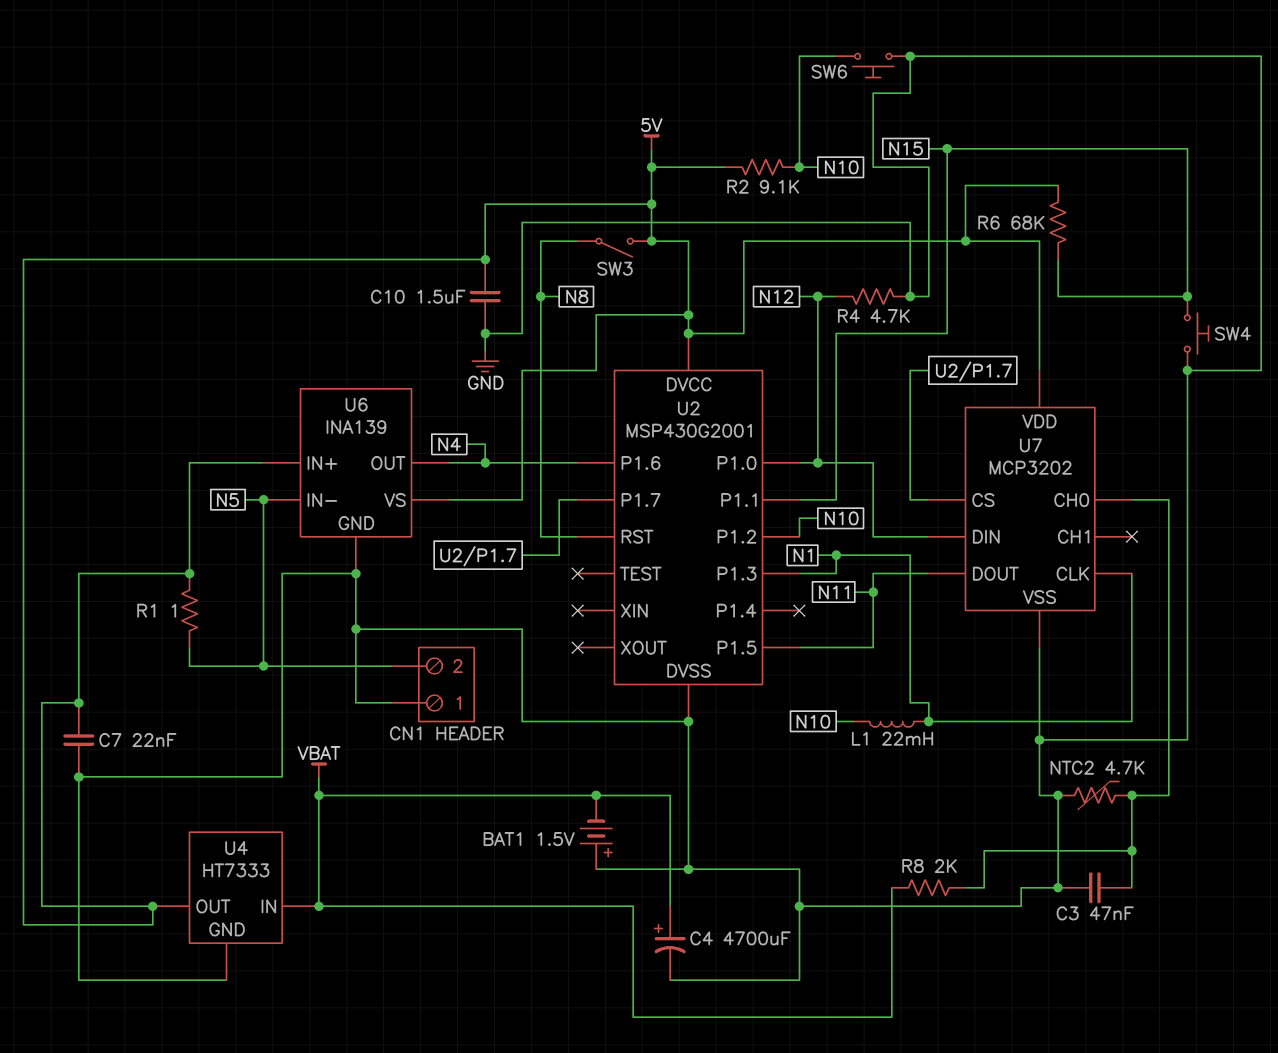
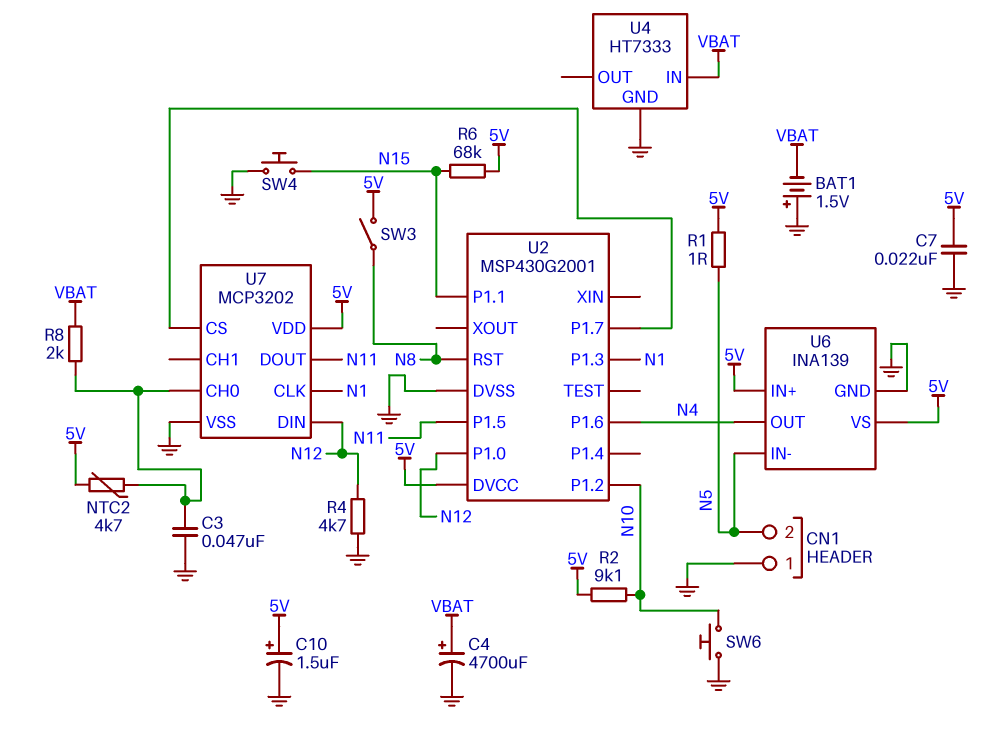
C10: 1.5uF (5V, GND) -> 1.5uF (plus 5V, minus GND)
L1: 22mH (N1, N10) -> none
NTC2: 4.7k (GND, U7/CH0) -> 4.7k (5V, U7/CH0)
U4 pin OUT: 5V -> none

